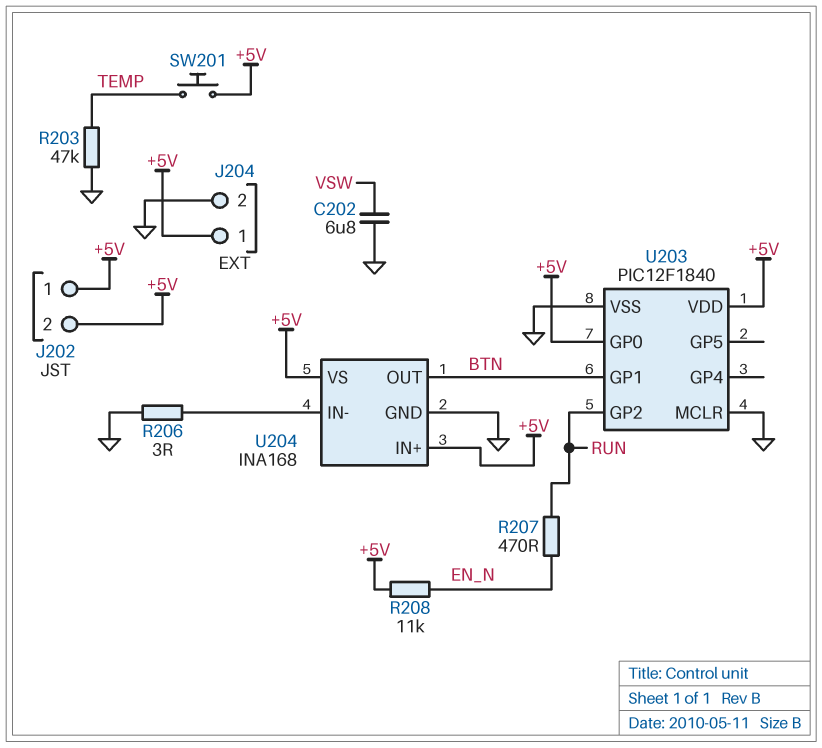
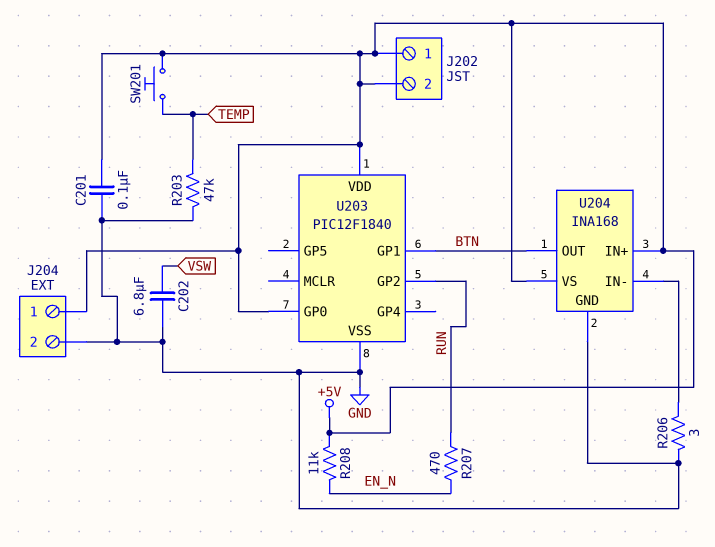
C201: none -> 100nF (+5V, GND)
U203 pin MCLR: GND -> none

